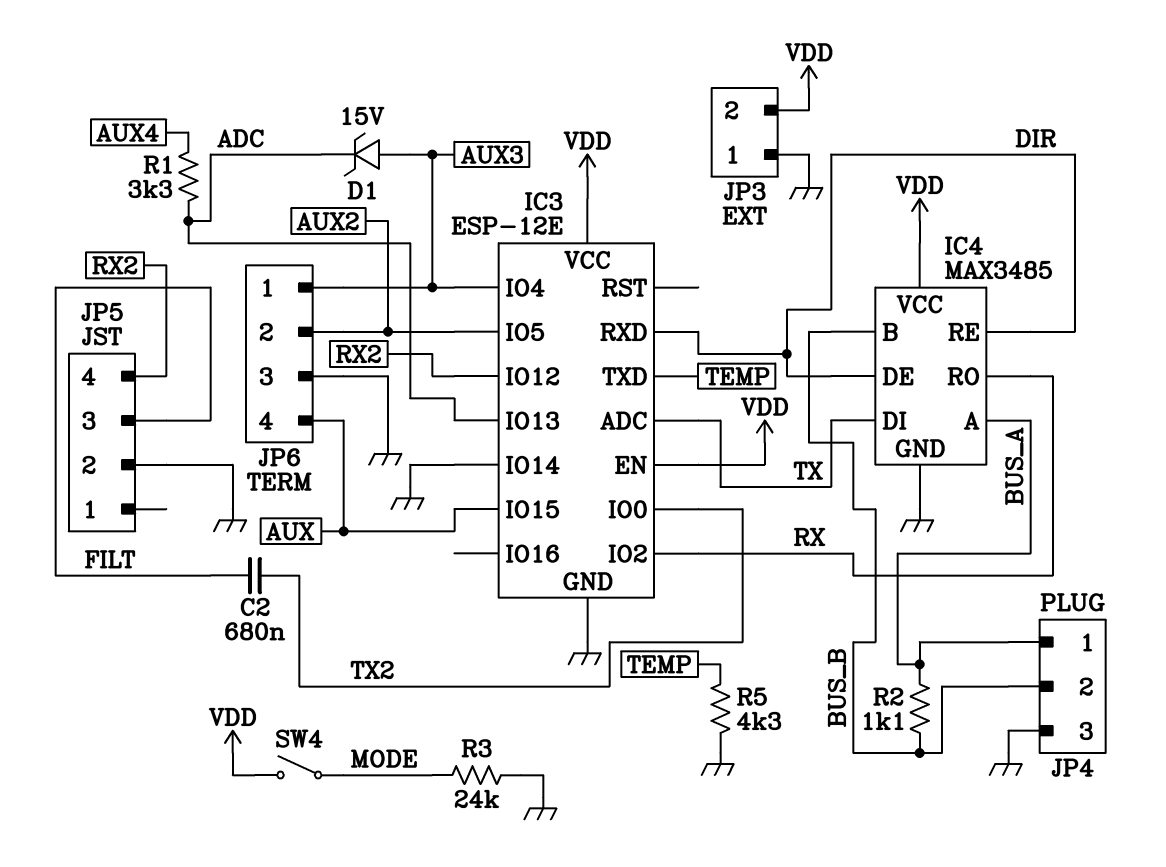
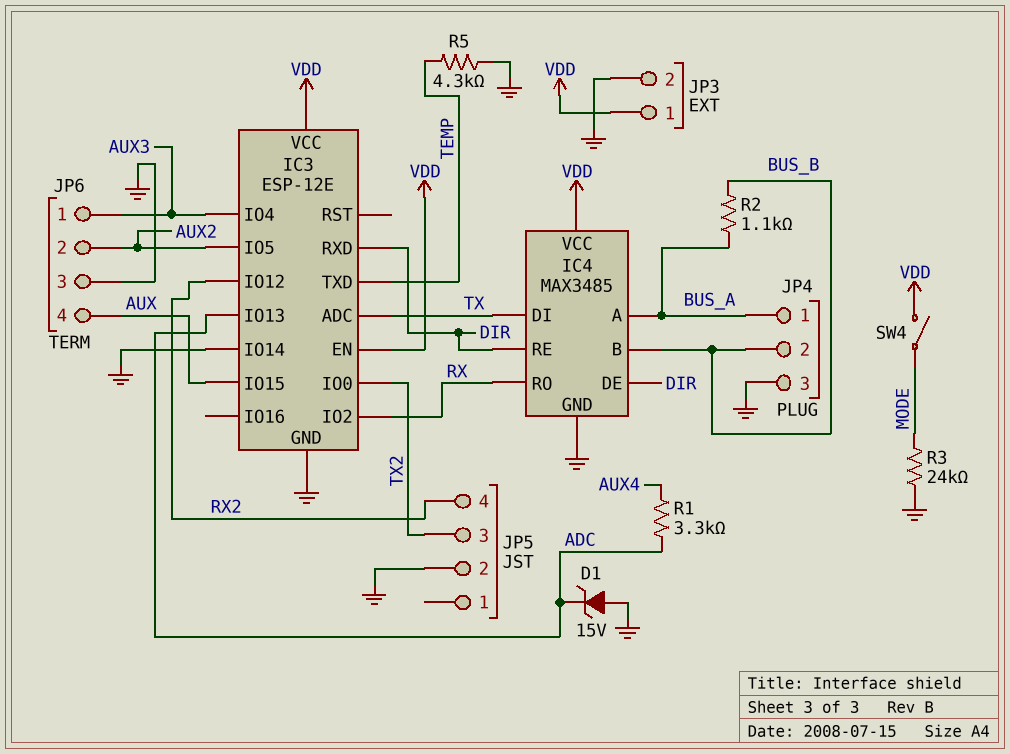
C2: 680nF (FILT, TX2) -> none
D1: zener 15V (A AUX3, K ADC) -> zener 15V (A GND, K ADC)
JP3 pin 1: GND -> VDD
JP3 pin 2: VDD -> GND
JP5 pin 3: FILT -> TX2

